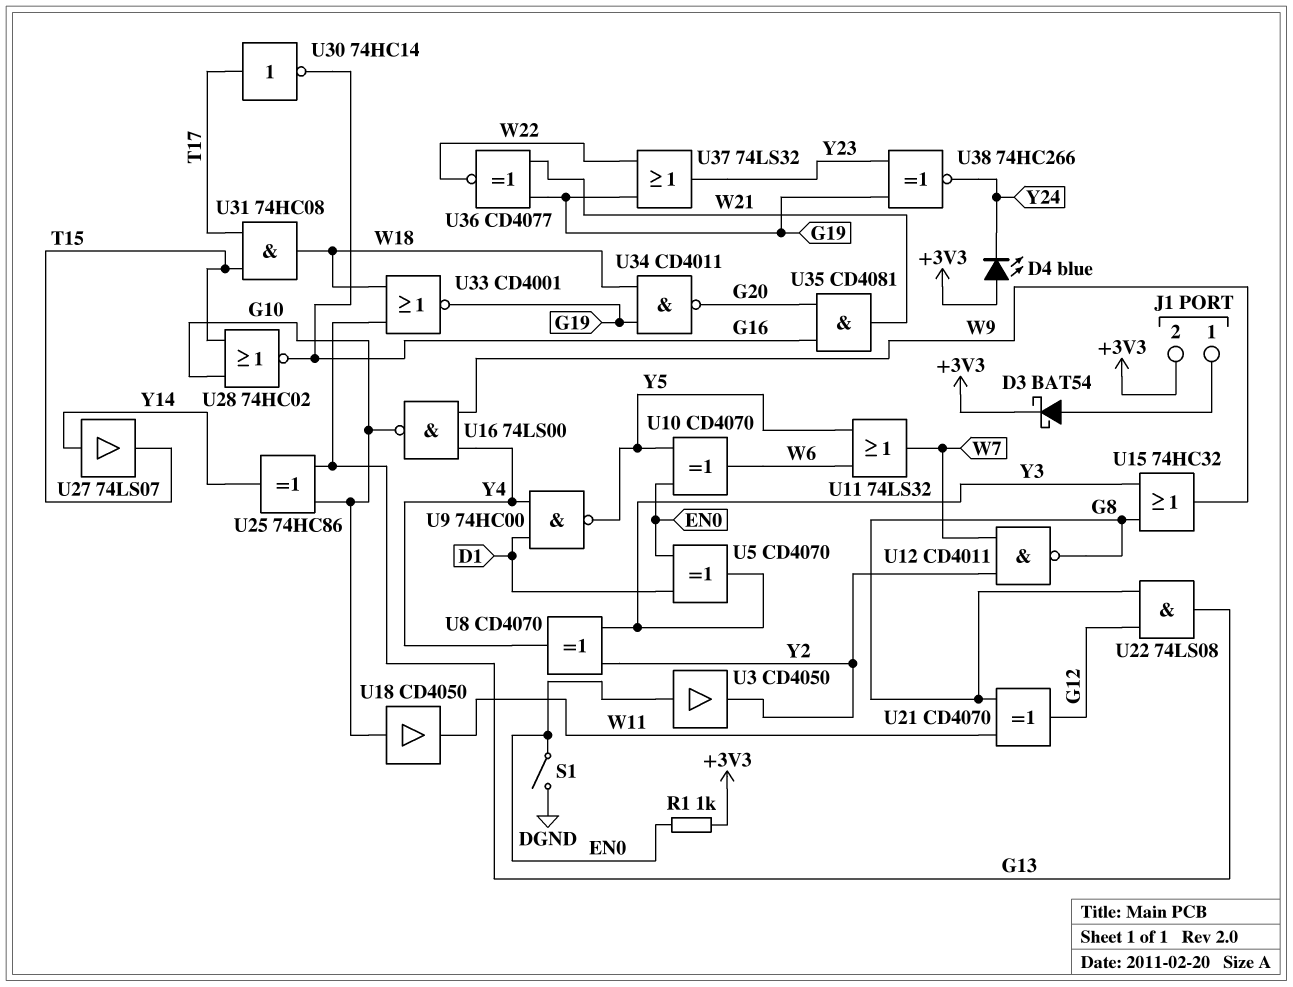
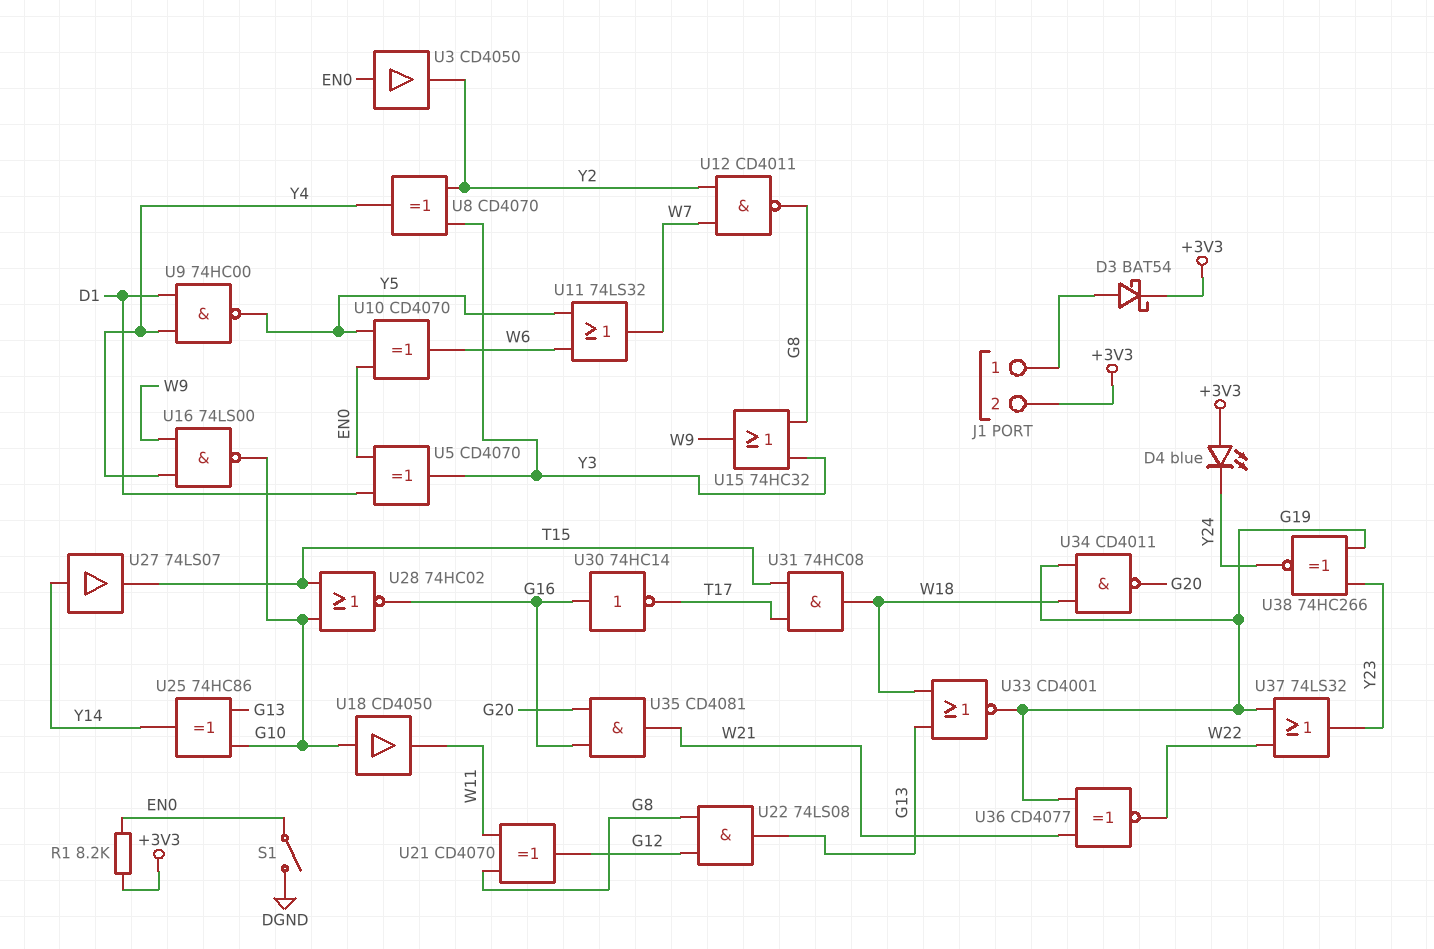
R1: 1k (+3V3, EN0) -> 8.2k (+3V3, EN0)
U30: NOT 74HC14 (in T17, out G16) -> NOT 74HC14 (in G16, out T17)

